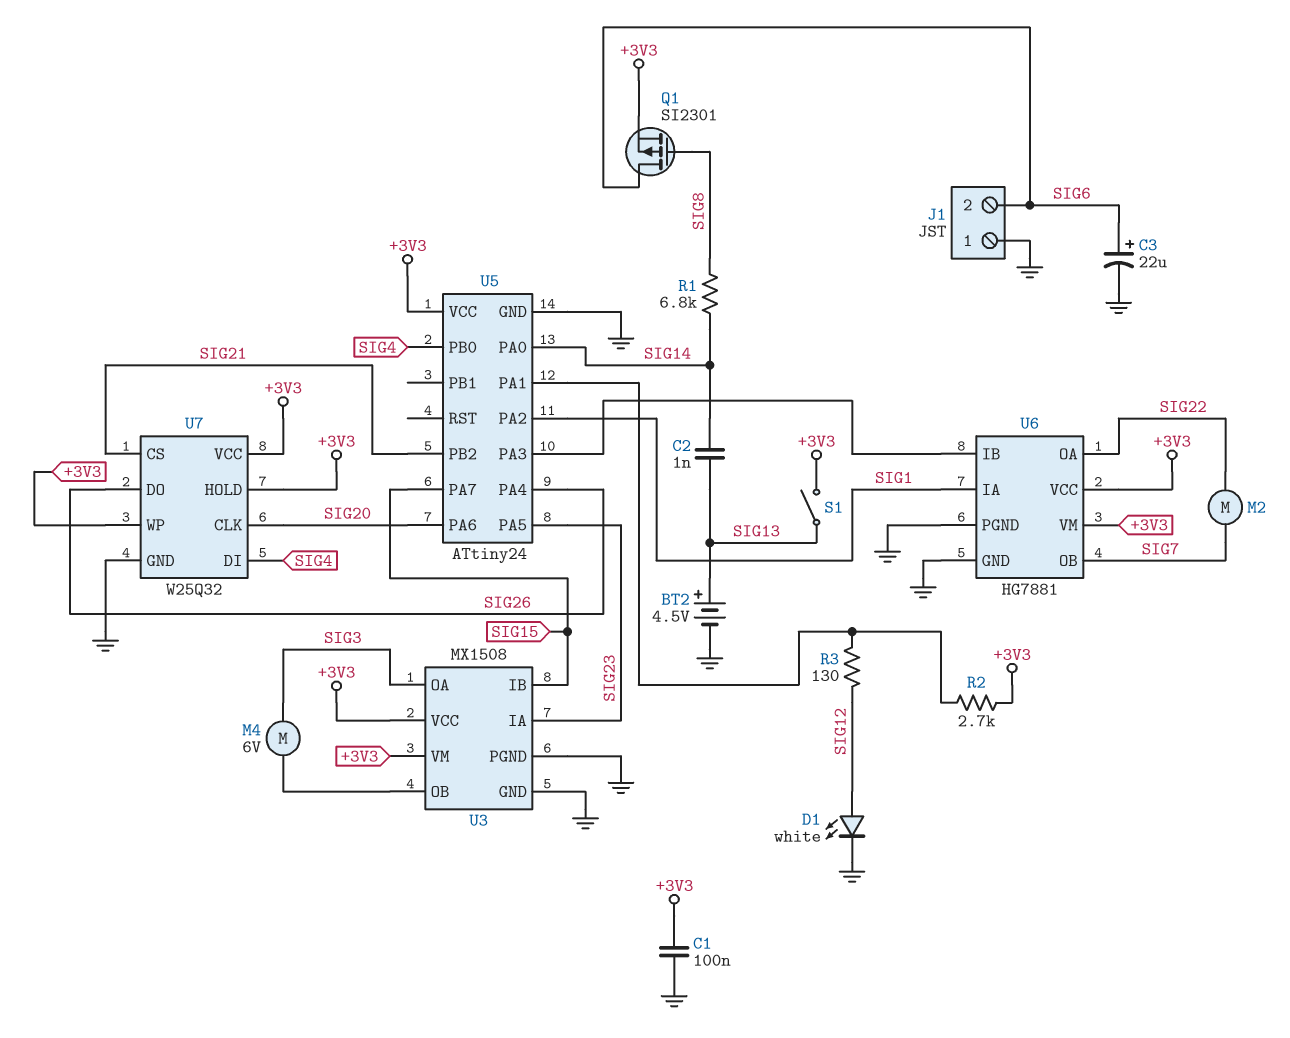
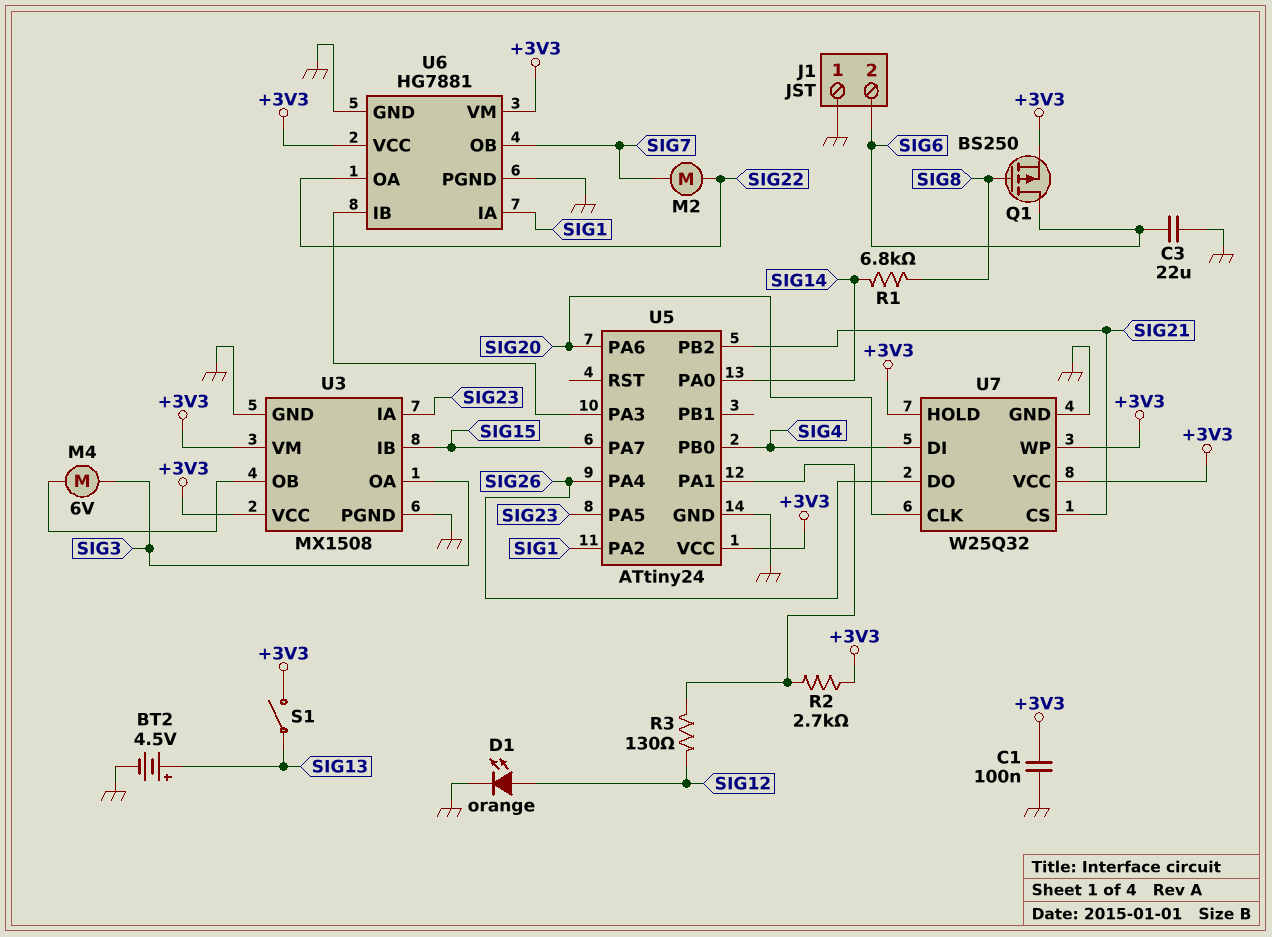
C2: 1nF (SIG13, SIG14) -> none
C3: 22uF (plus SIG6, minus GND) -> 22uF (GND, SIG6)
D1: LED white (A SIG12, K GND) -> LED orange (A SIG12, K GND)
Q1: PMOS SI2301 (G SIG8, D SIG6, S +3V3) -> PMOS BS250 (G SIG8, D SIG6, S +3V3)

